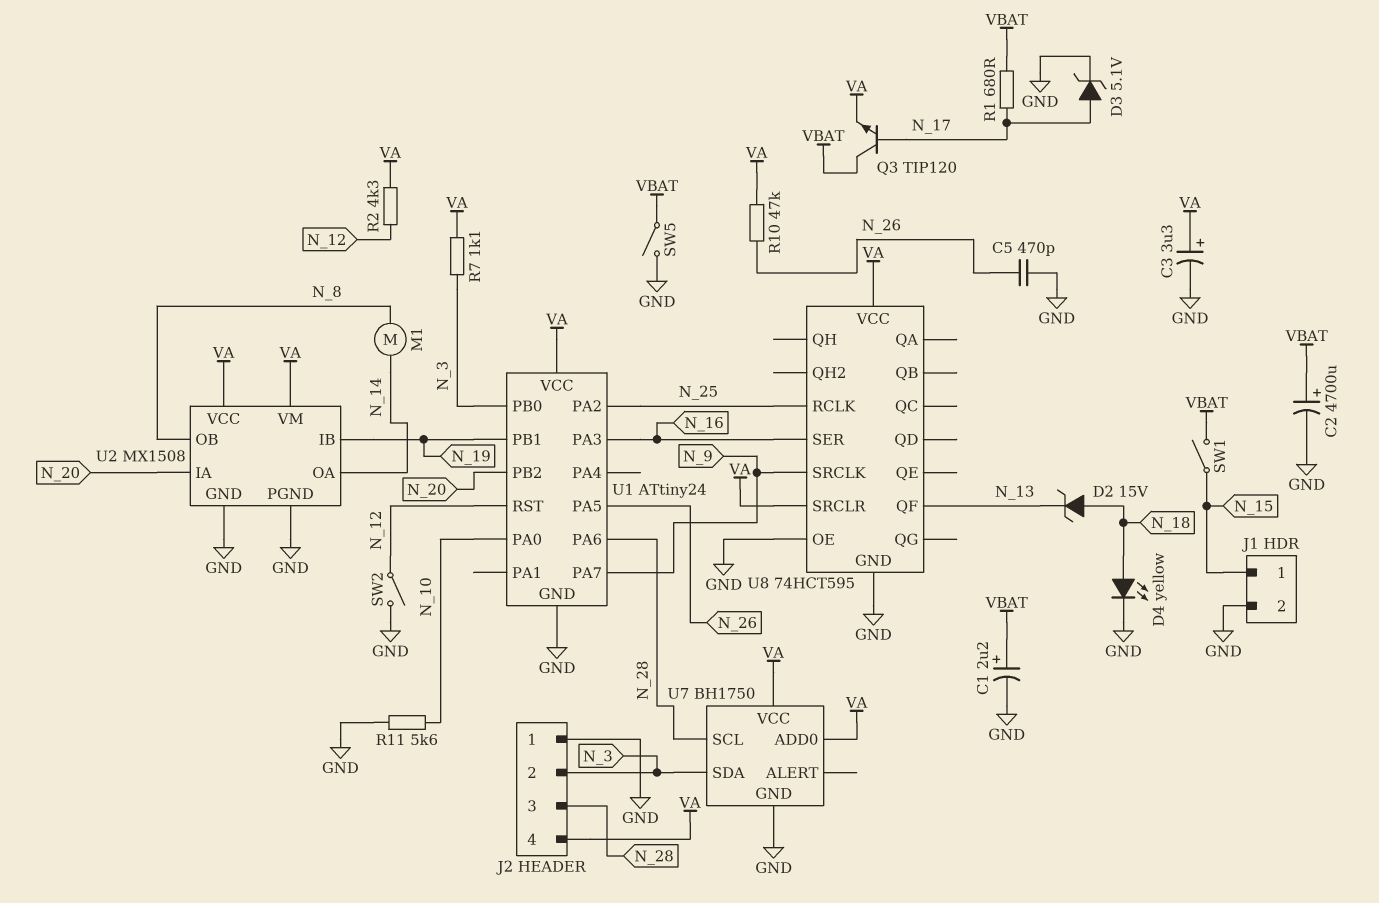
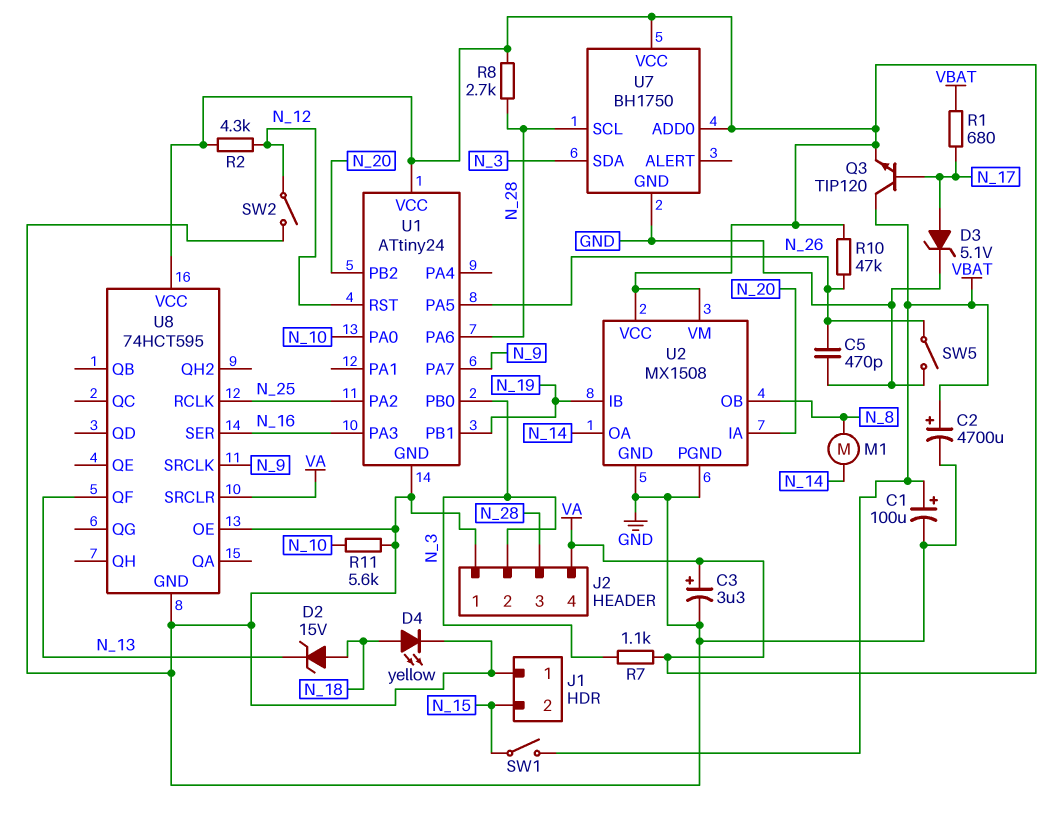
C1: 2.2uF (plus VBAT, minus GND) -> 100uF (plus VBAT, minus GND)
J1 pin 1: N_15 -> GND
J1 pin 2: GND -> N_15
R8: none -> 2.7k (N_28, VA)
SW5: switch (GND, VBAT) -> switch (GND, N_26)

